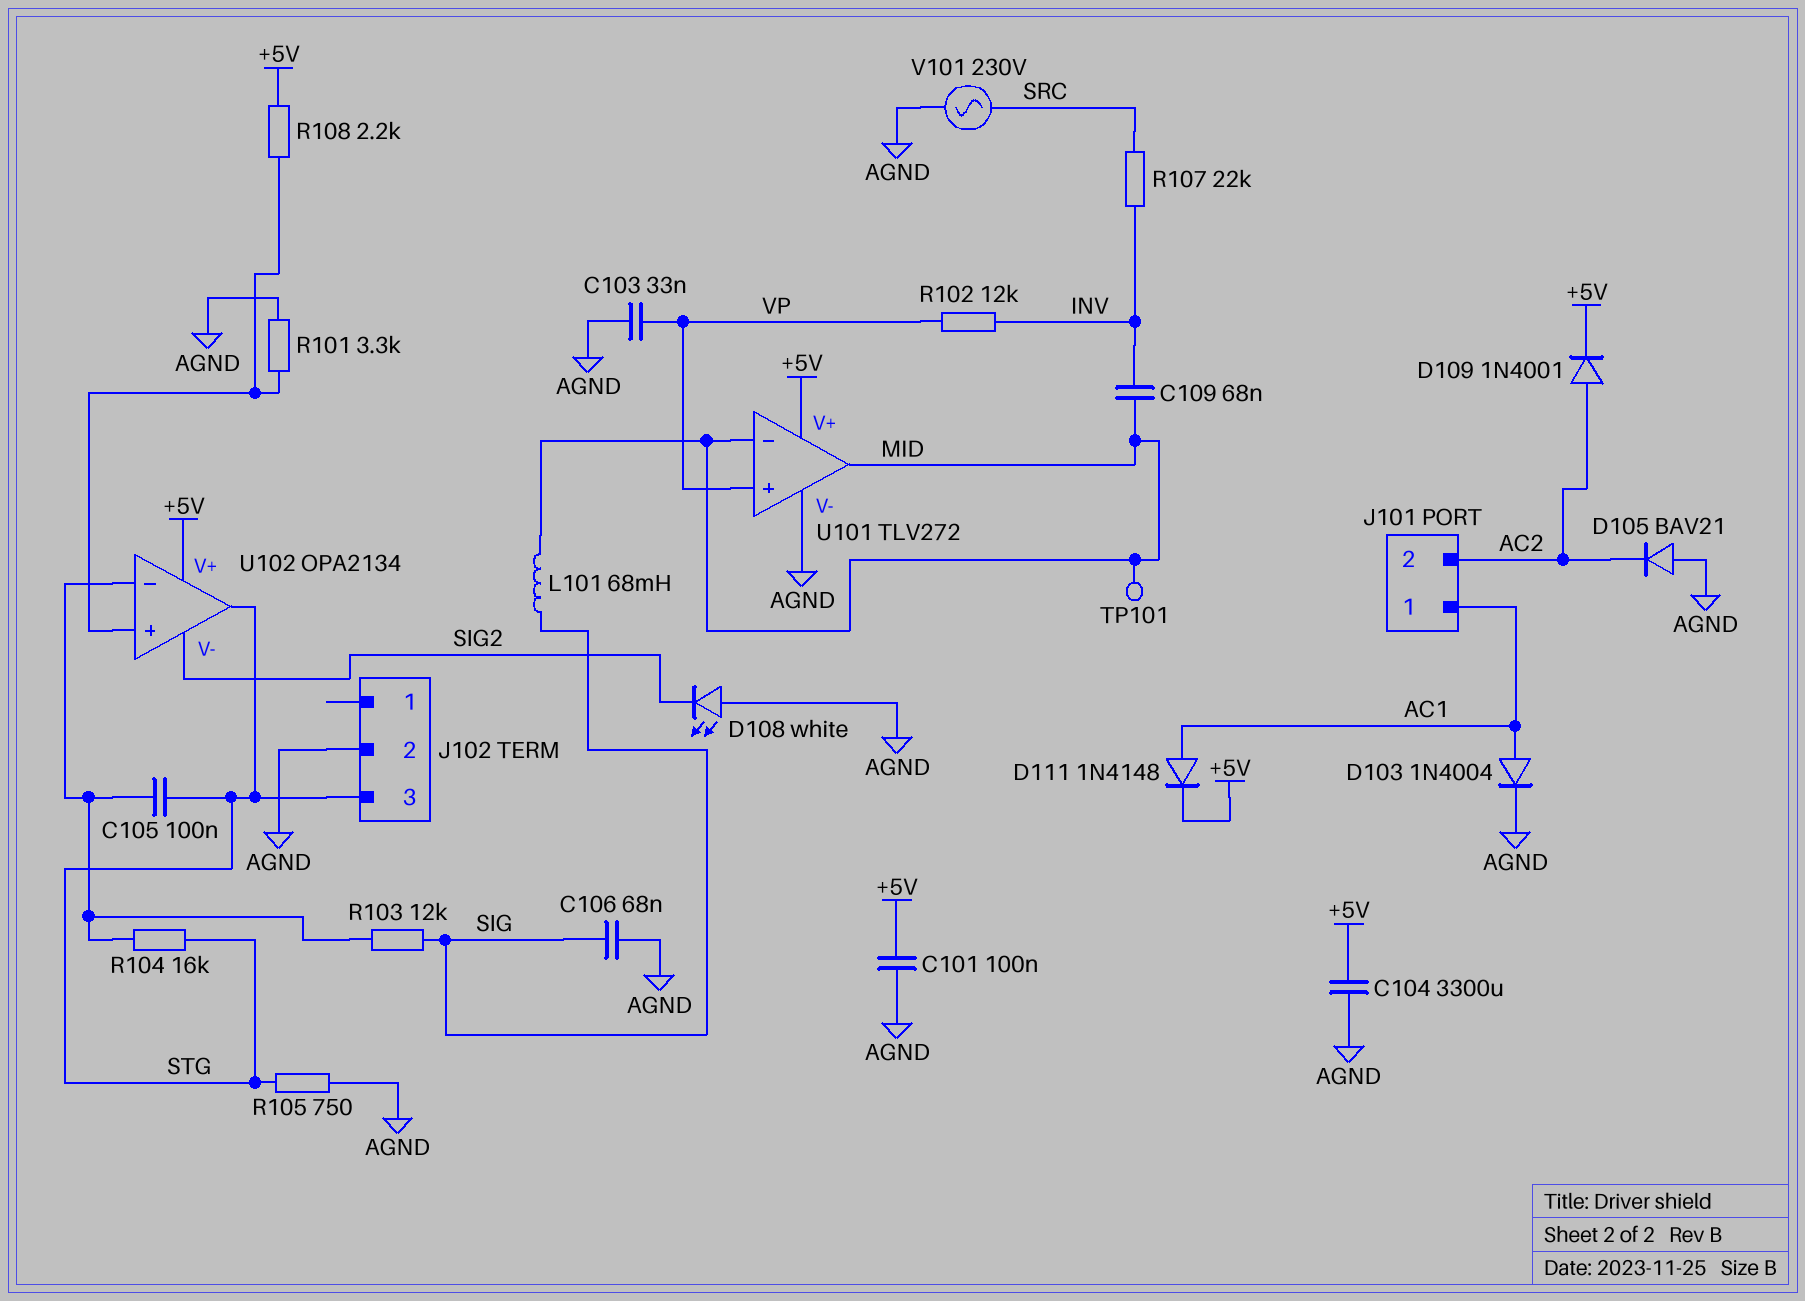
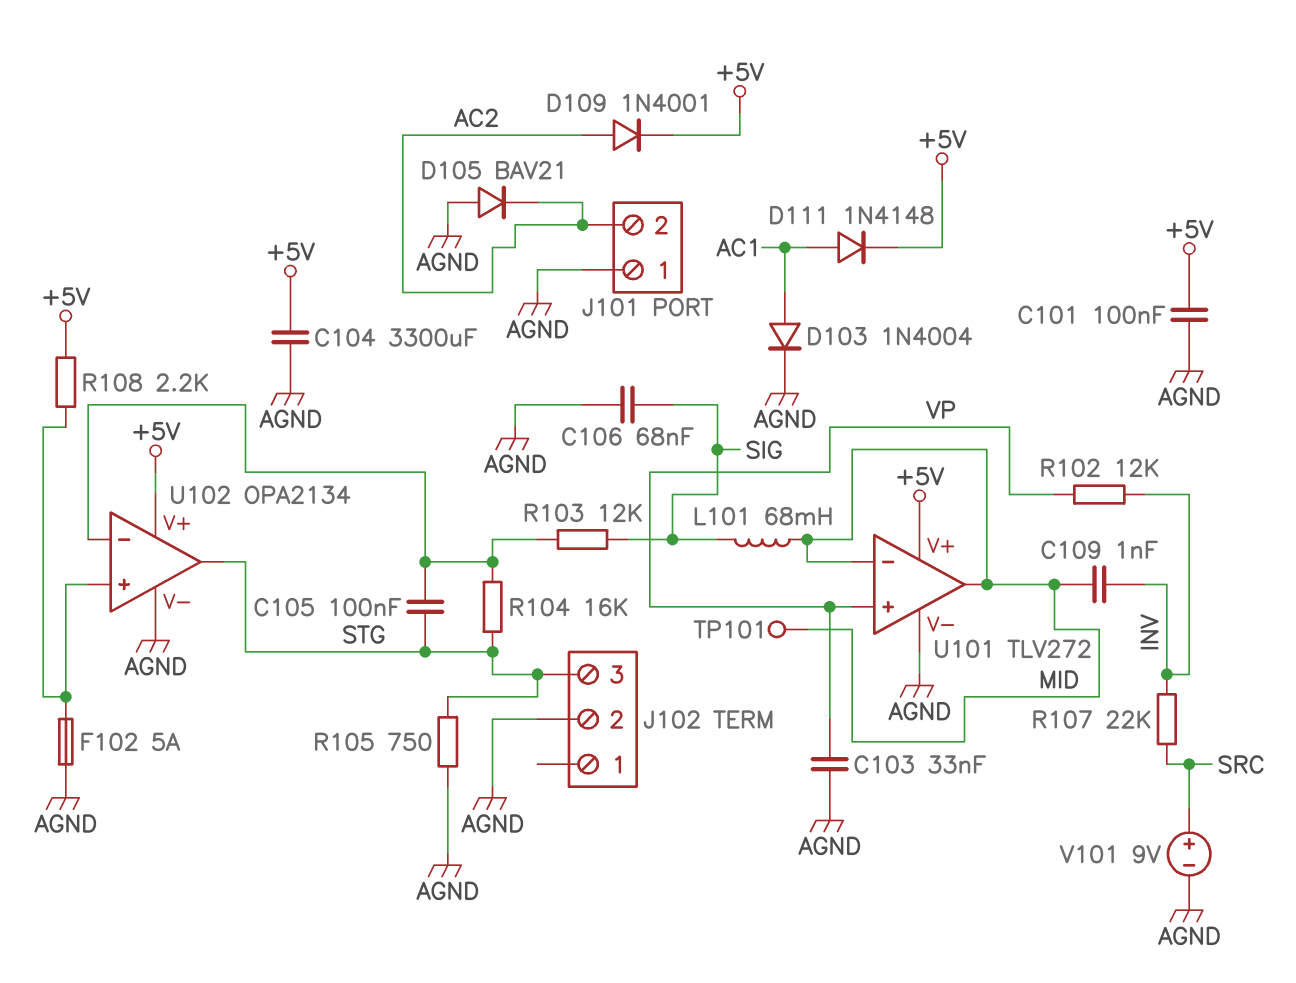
C109: 68nF (INV, MID) -> 1nF (INV, MID)
D108: LED white (A AGND, K SIG2) -> none
F102: none -> 5A (AGND, U102/in+)
J101 pin 1: AC1 -> AGND
R101: 3.3k (AGND, U102/in+) -> none
U102 pin V-: SIG2 -> AGND
V101: AC 230V (AGND, SRC) -> 9V (plus SRC, minus AGND)

